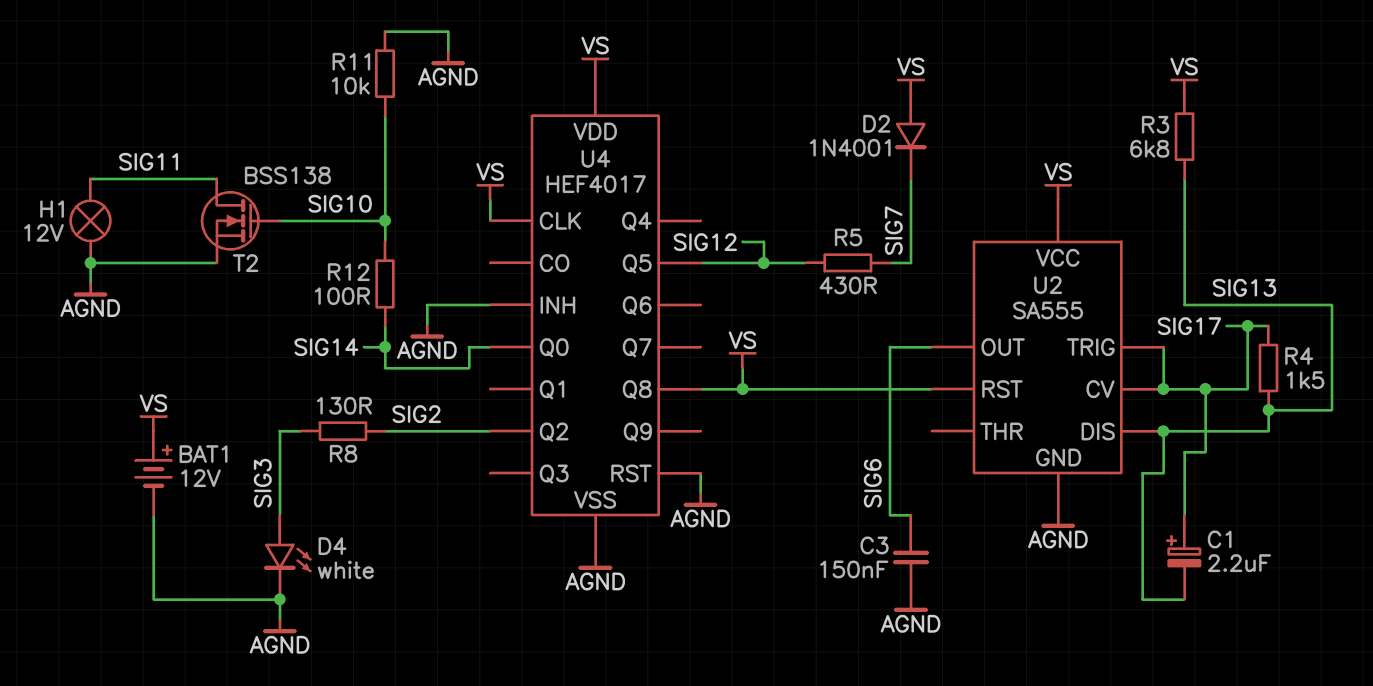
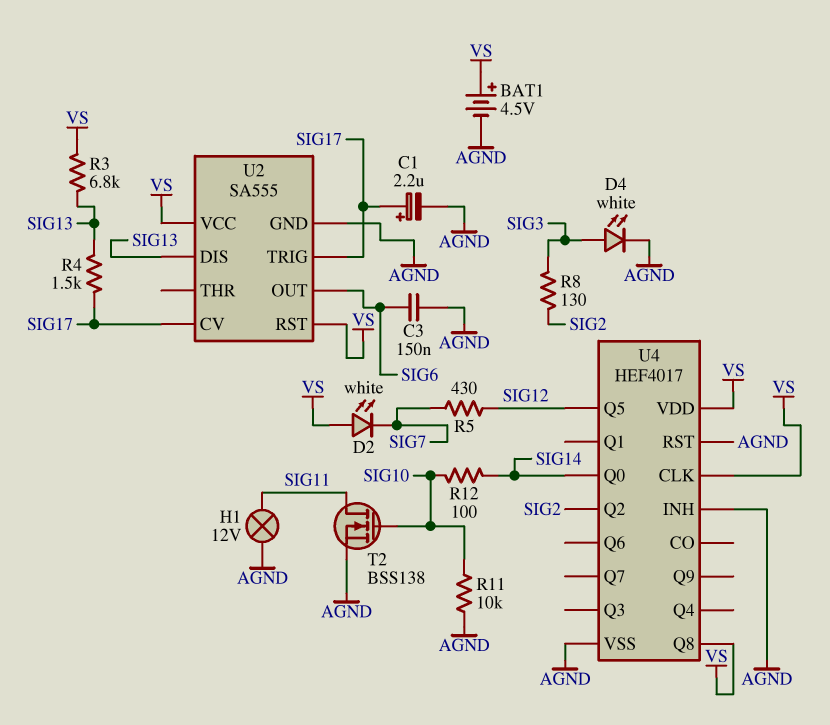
BAT1: 12V (plus VS, minus AGND) -> 4.5V (plus VS, minus AGND)
C1: 2.2uF (plus SIG17, minus SIG13) -> 2.2uF (plus SIG17, minus AGND)
D2: diode 1N4001 (A VS, K SIG7) -> LED white (A VS, K SIG7)

